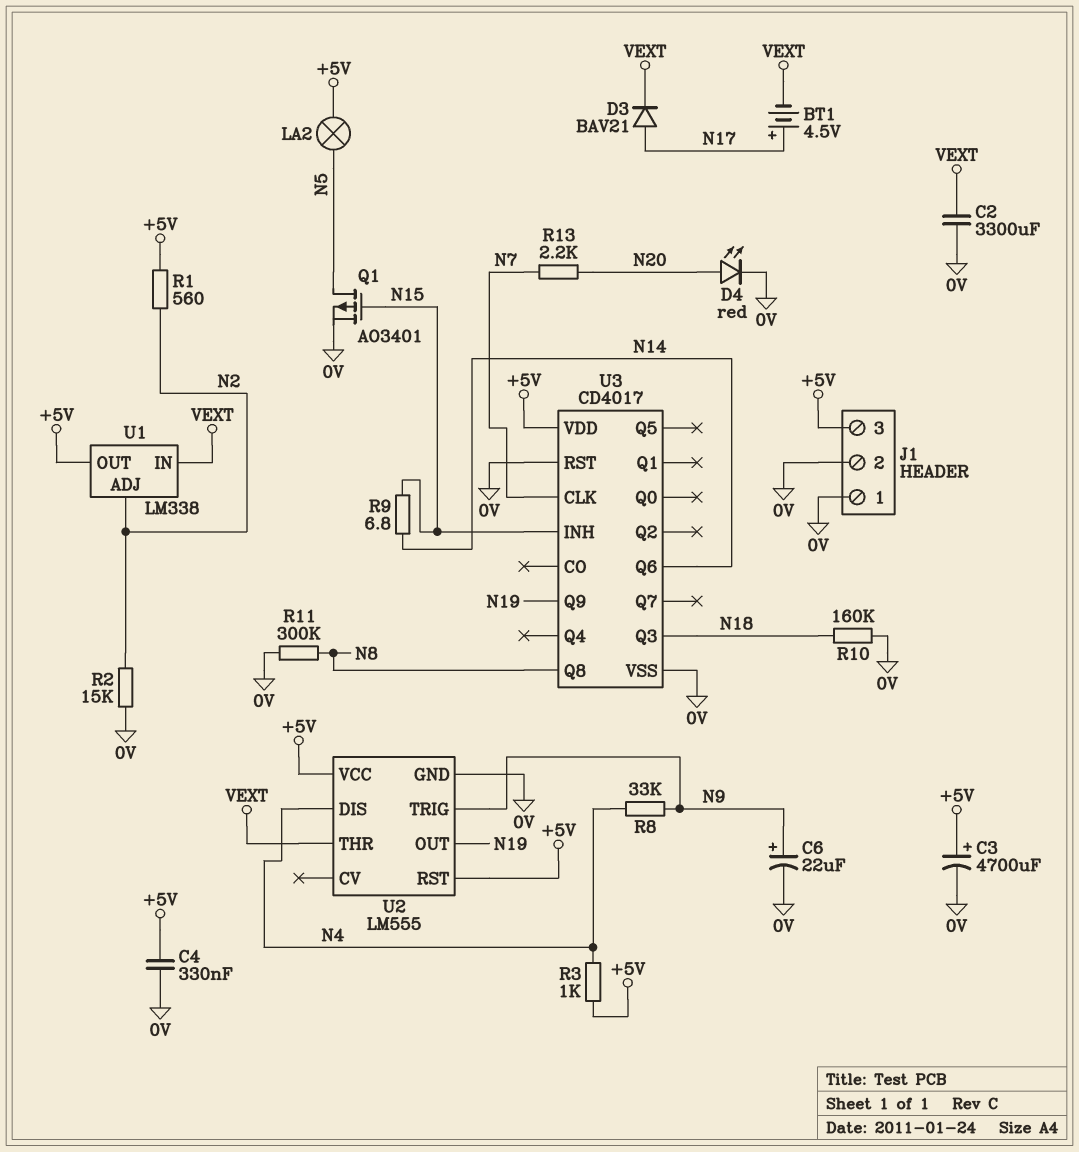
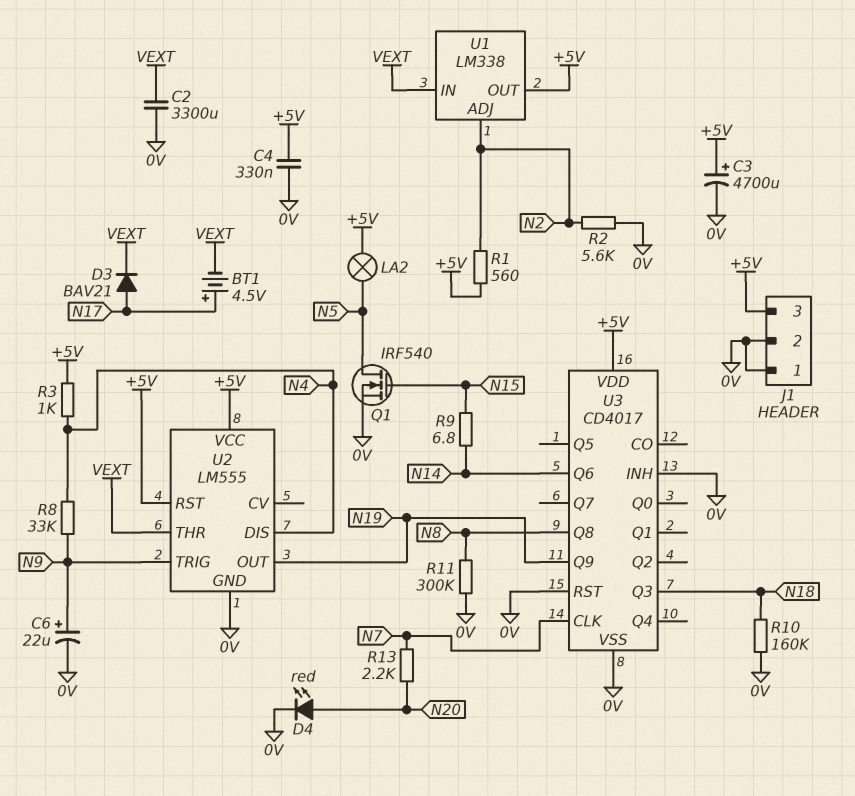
Q1: PMOS AO3401 (G N15, D N5, S 0V) -> NMOS IRF540 (G N15, D N5, S 0V)
R2: 15k (0V, N2) -> 5.6k (0V, N2)
U3 pin INH: N15 -> 0V

